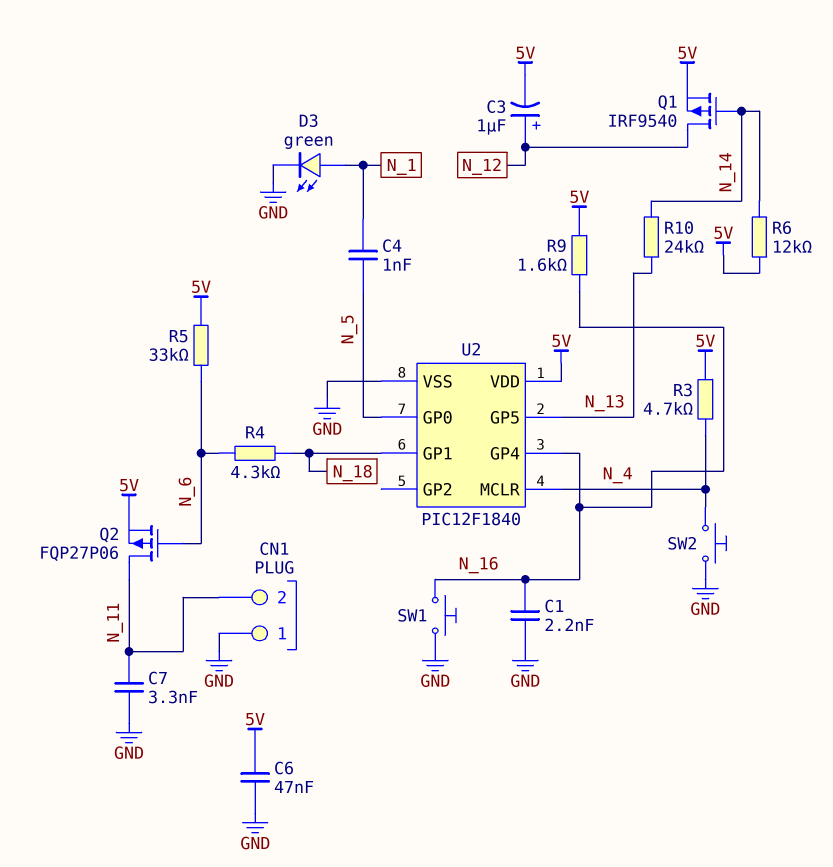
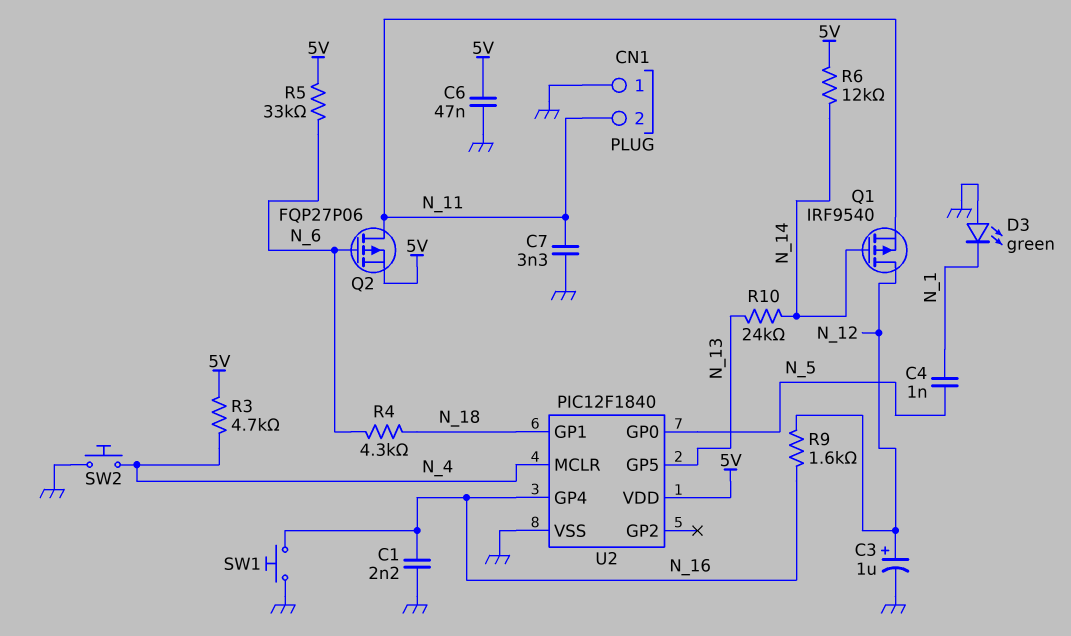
C3: 1uF (plus N_12, minus 5V) -> 1uF (plus N_12, minus GND)
D3: LED green (A N_1, K GND) -> LED green (A GND, K N_1)
Q1: PMOS IRF9540 (G N_14, D N_12, S 5V) -> PMOS IRF9540 (G N_14, D N_12, S N_11)
R9: 1.6k (5V, N_16) -> 1.6k (N_12, N_16)

